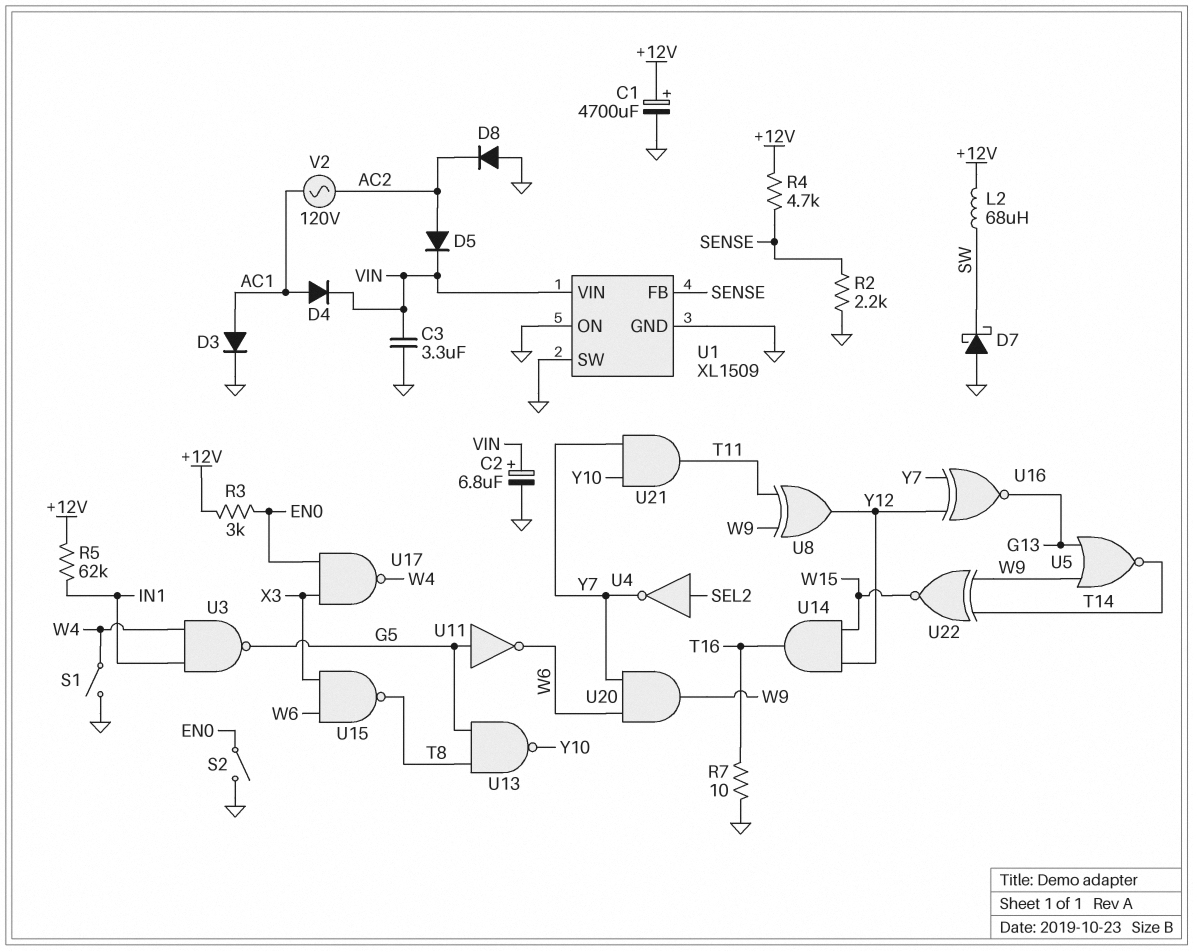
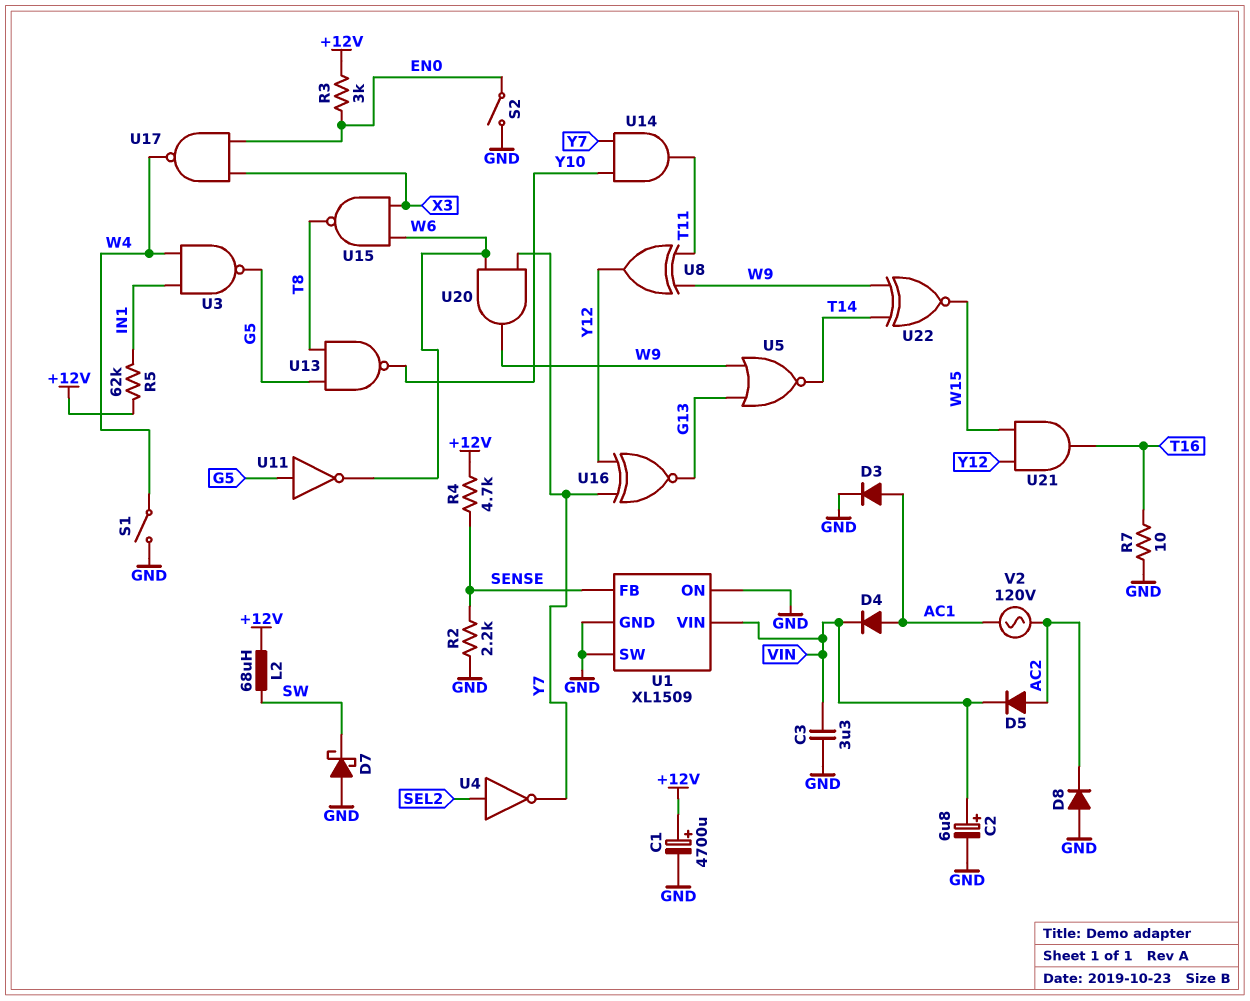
U14: AND (in W15, in Y12, out T16) -> AND (in Y7, in Y10, out T11)
U21: AND (in Y7, in Y10, out T11) -> AND (in W15, in Y12, out T16)

